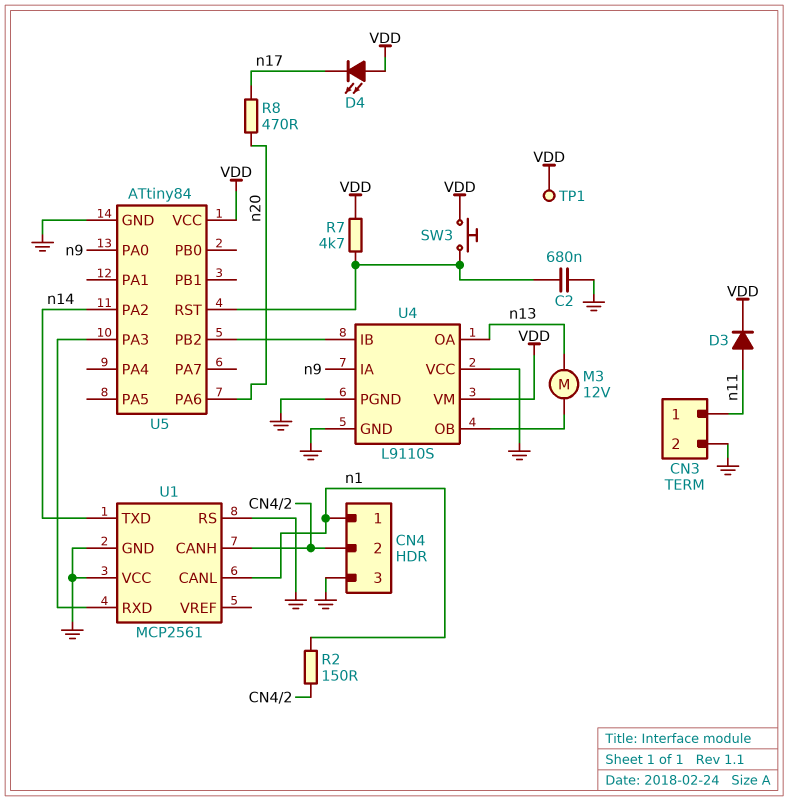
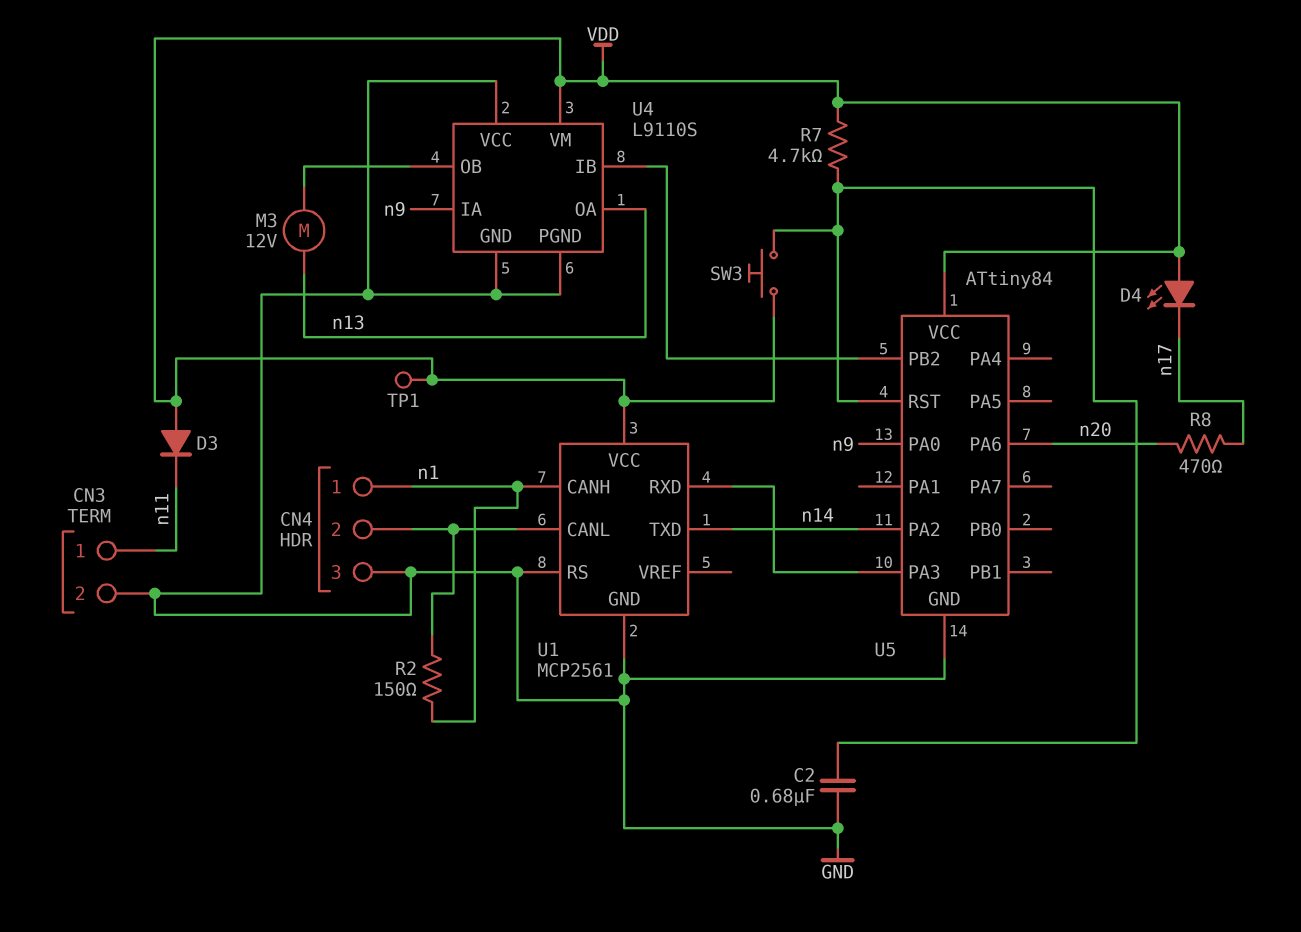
D3: diode (A n11, K VDD) -> diode (A VDD, K n11)
U1 pin CANH: CN4/2 -> n1
U1 pin CANL: n1 -> CN4/2
U1 pin VCC: GND -> VDD

